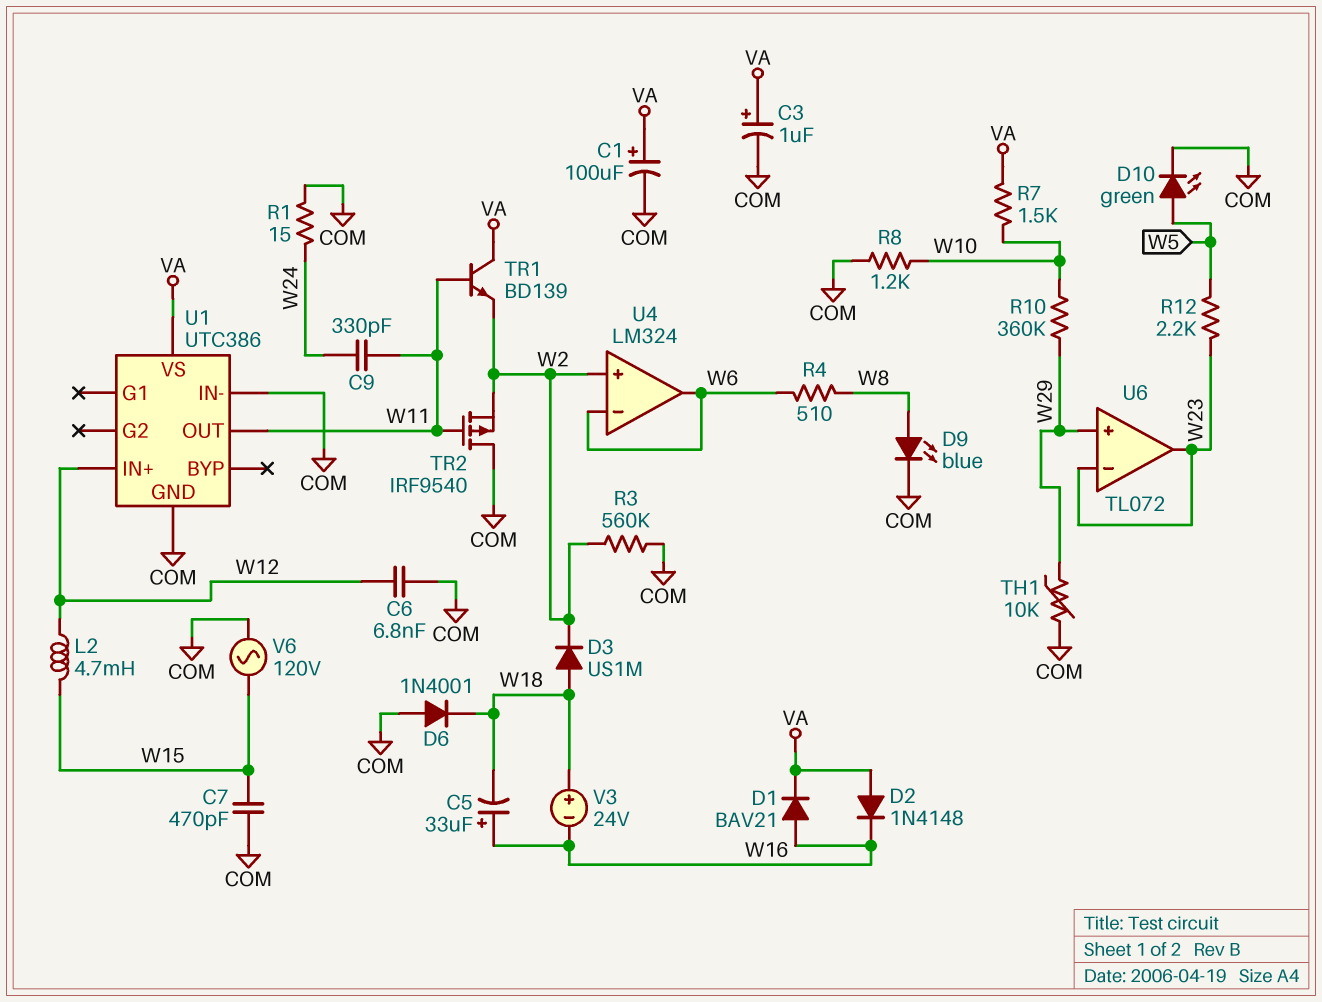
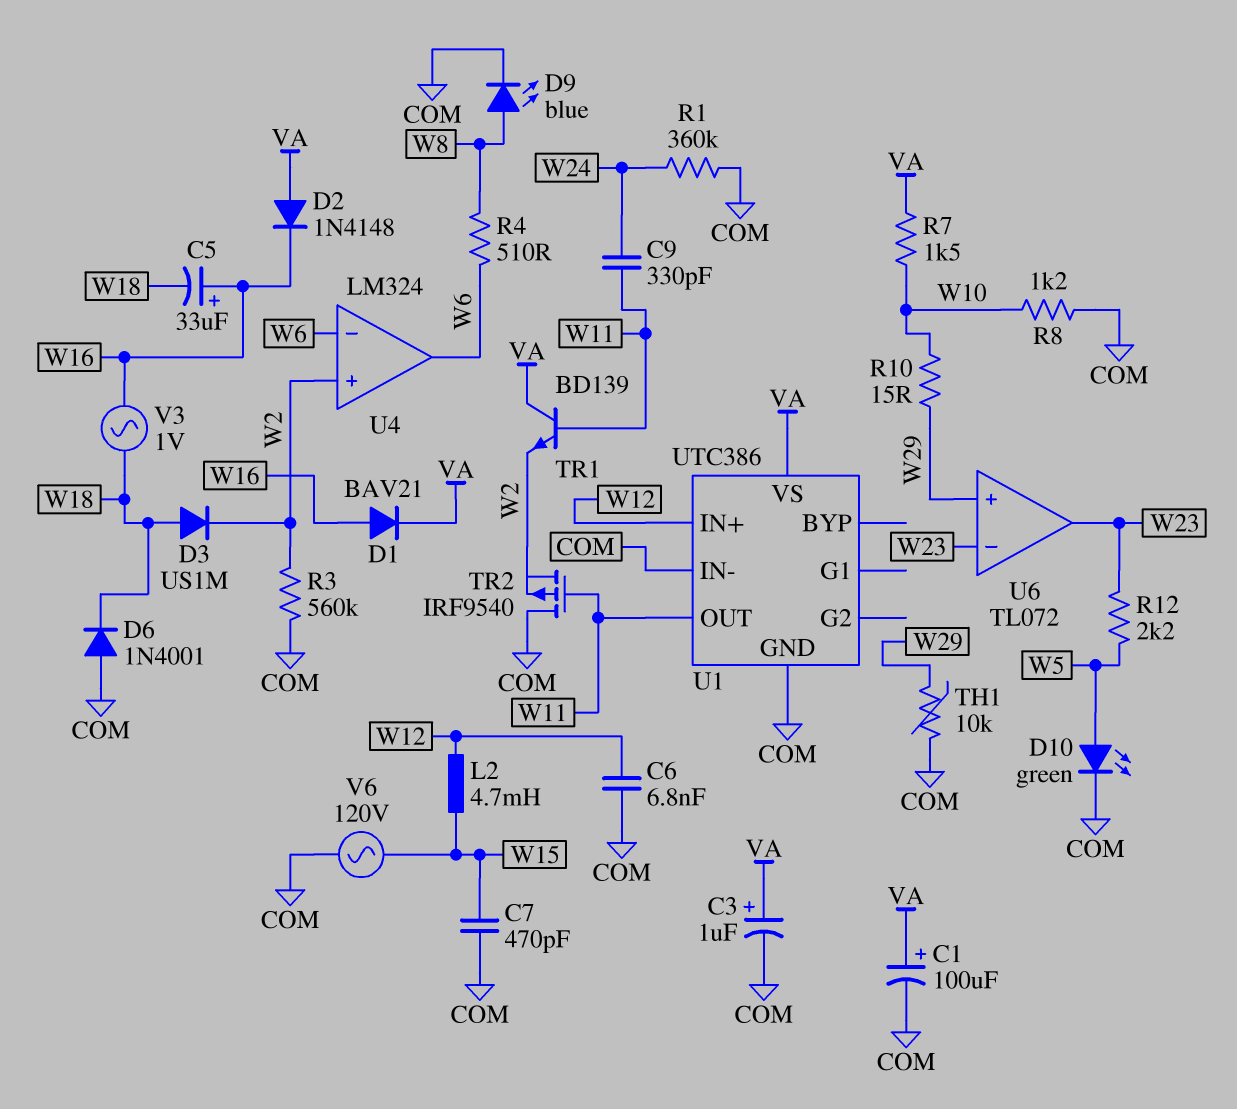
R1: 15 (COM, W24) -> 360k (COM, W24)
R10: 360k (W10, W29) -> 15 (W10, W29)
V3: 24V (plus W18, minus W16) -> AC 1V (W16, W18)

